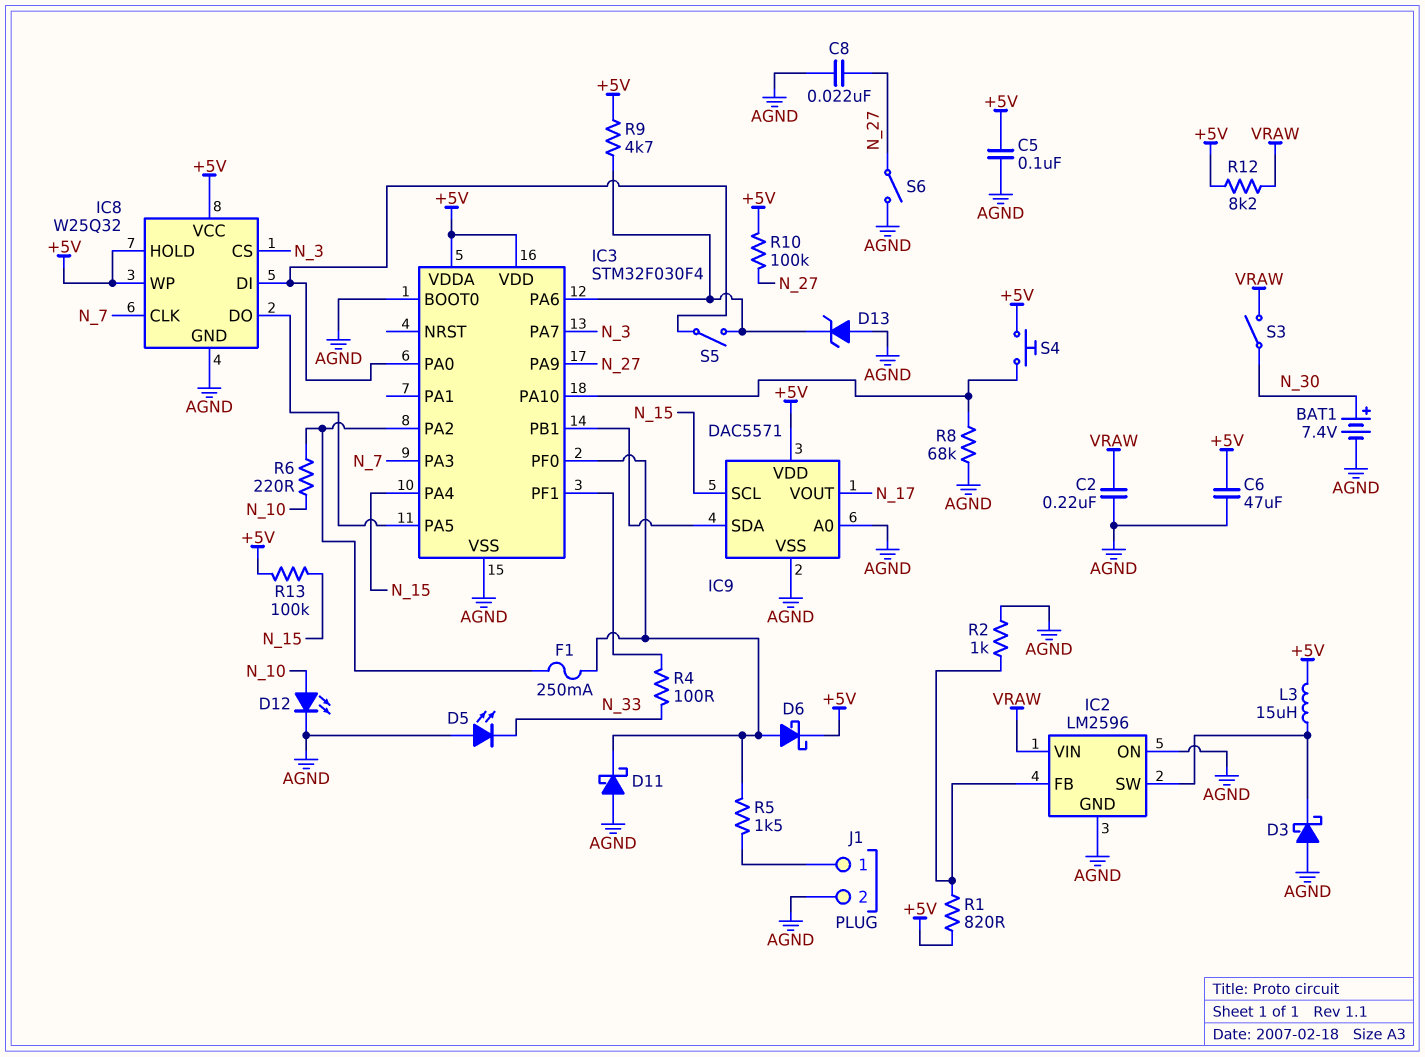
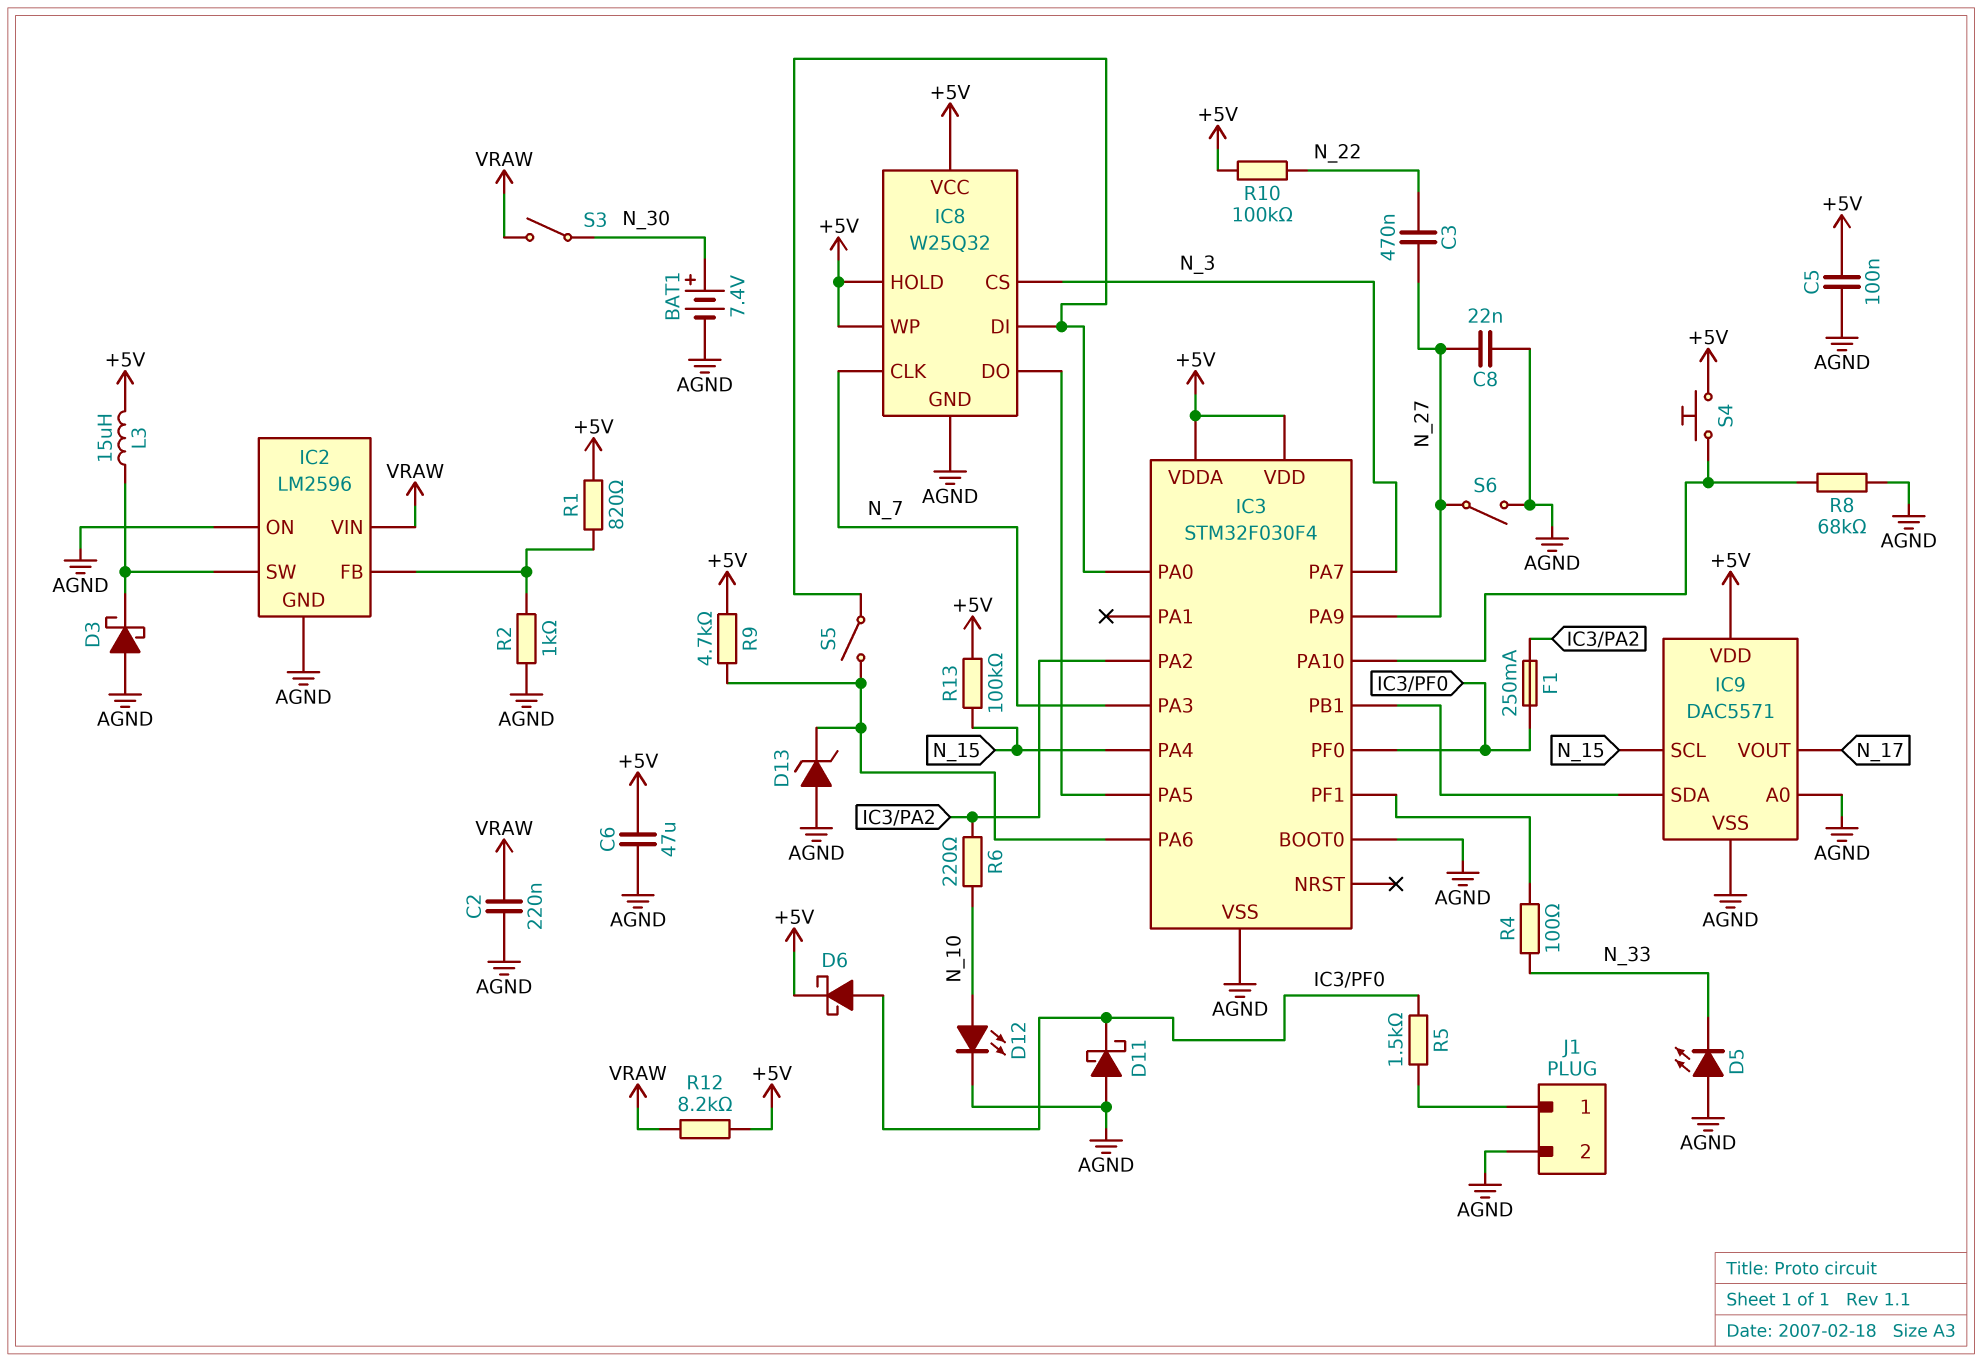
C3: none -> 470nF (N_22, N_27)
R10: 100k (+5V, N_27) -> 100k (+5V, N_22)

